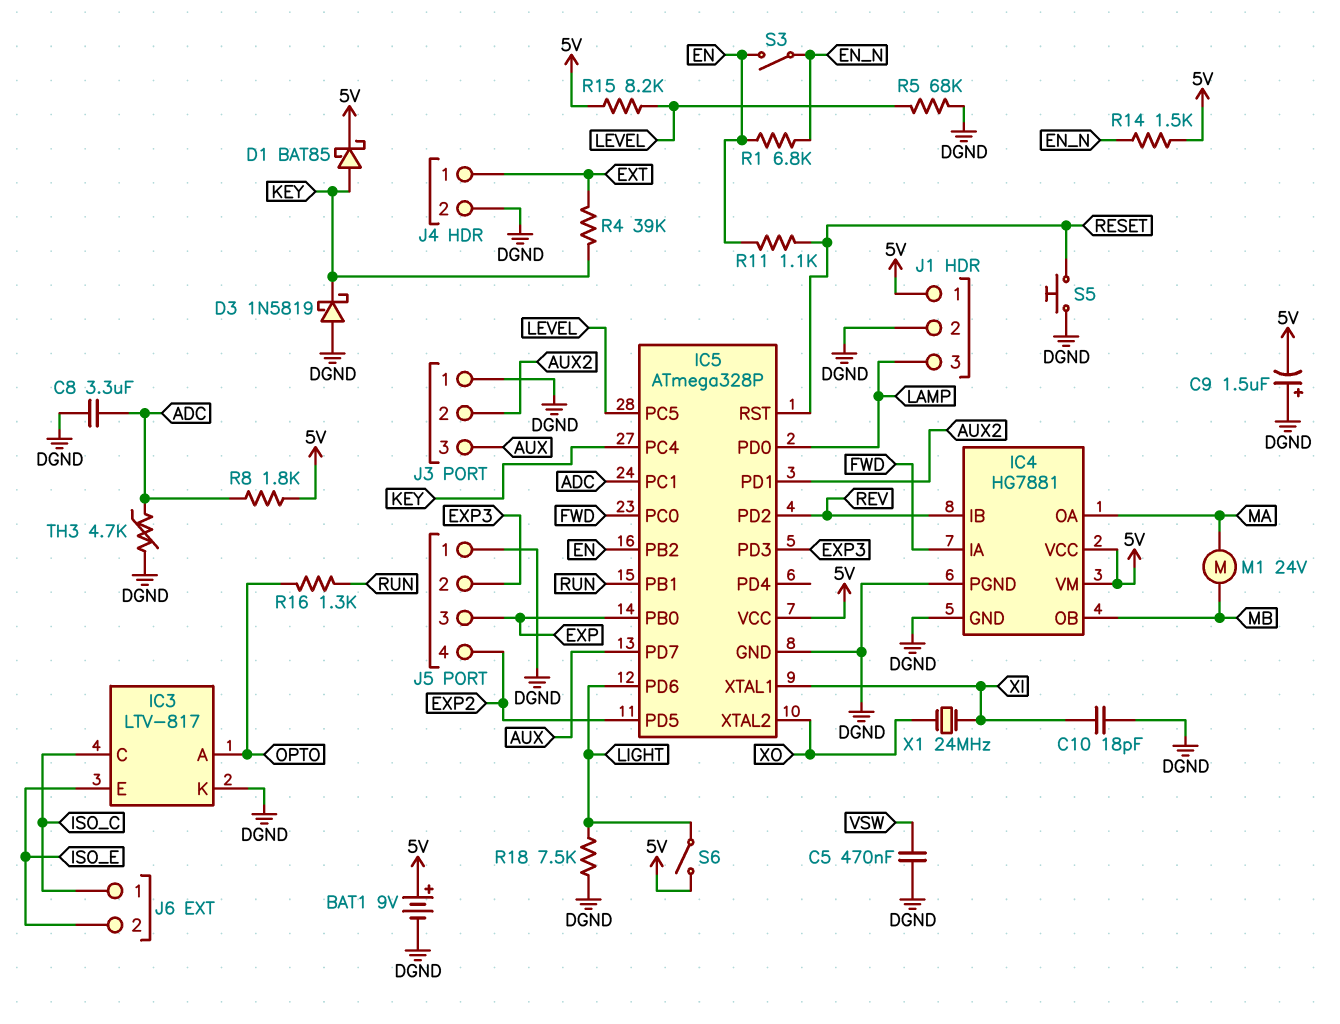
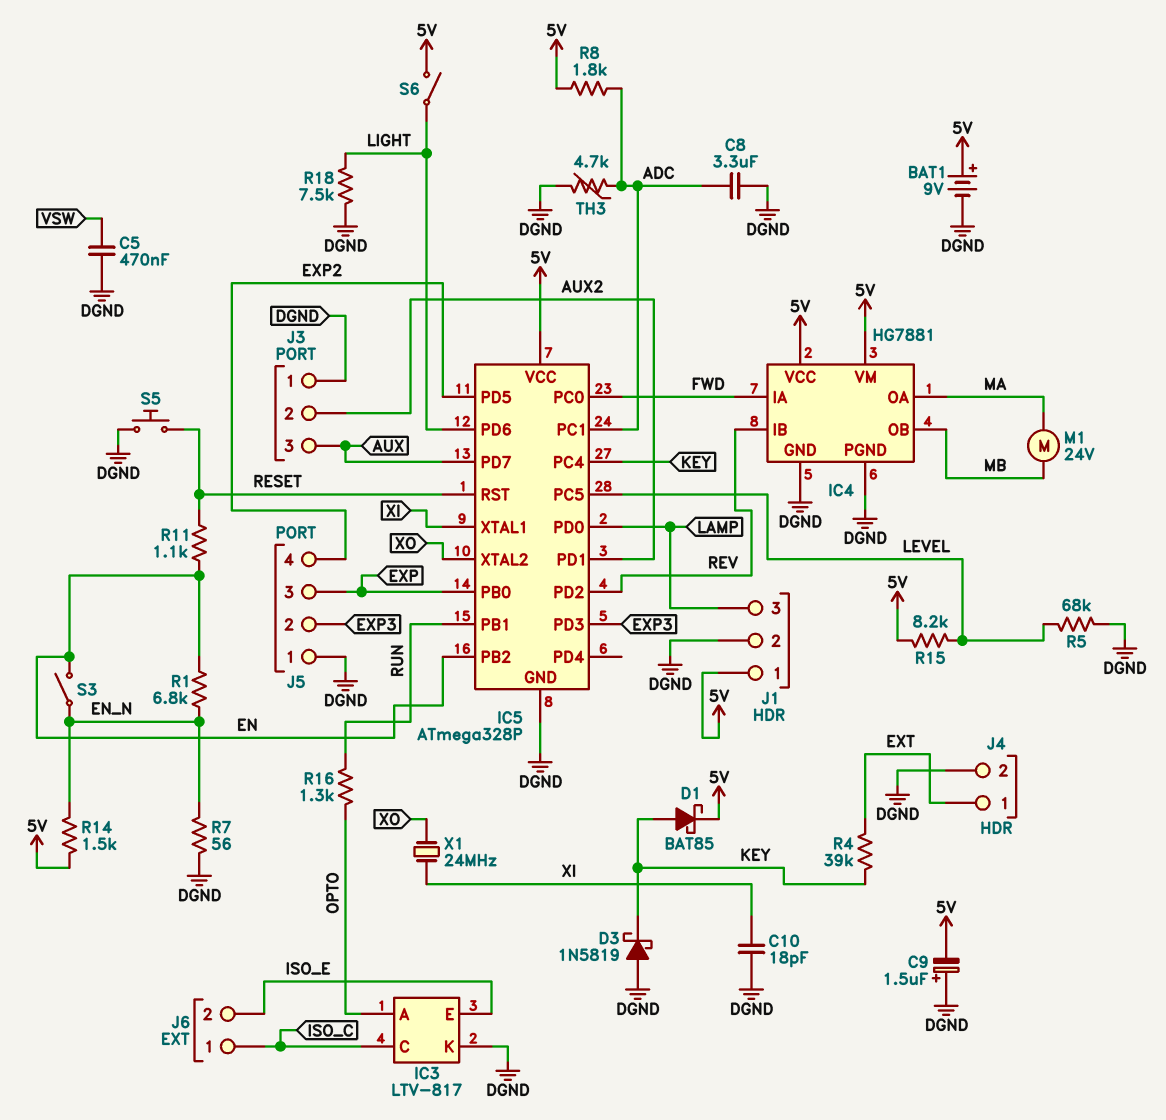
R7: none -> 56 (DGND, EN_N)

